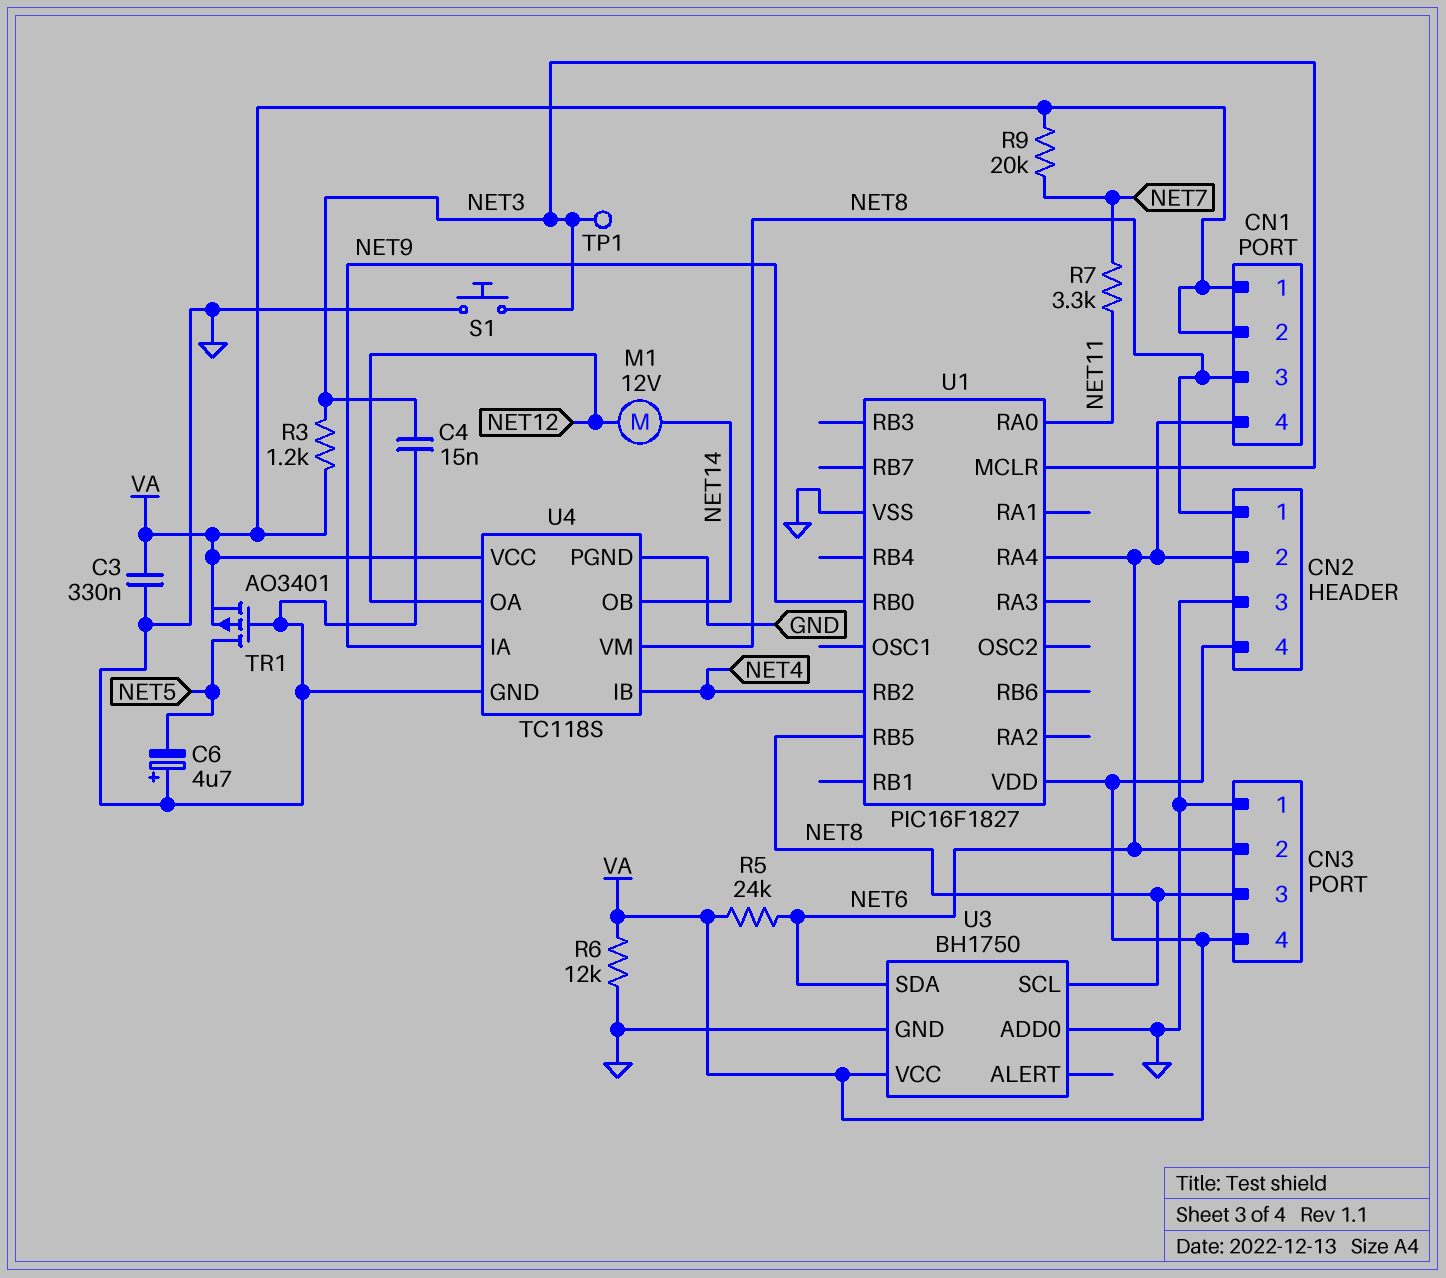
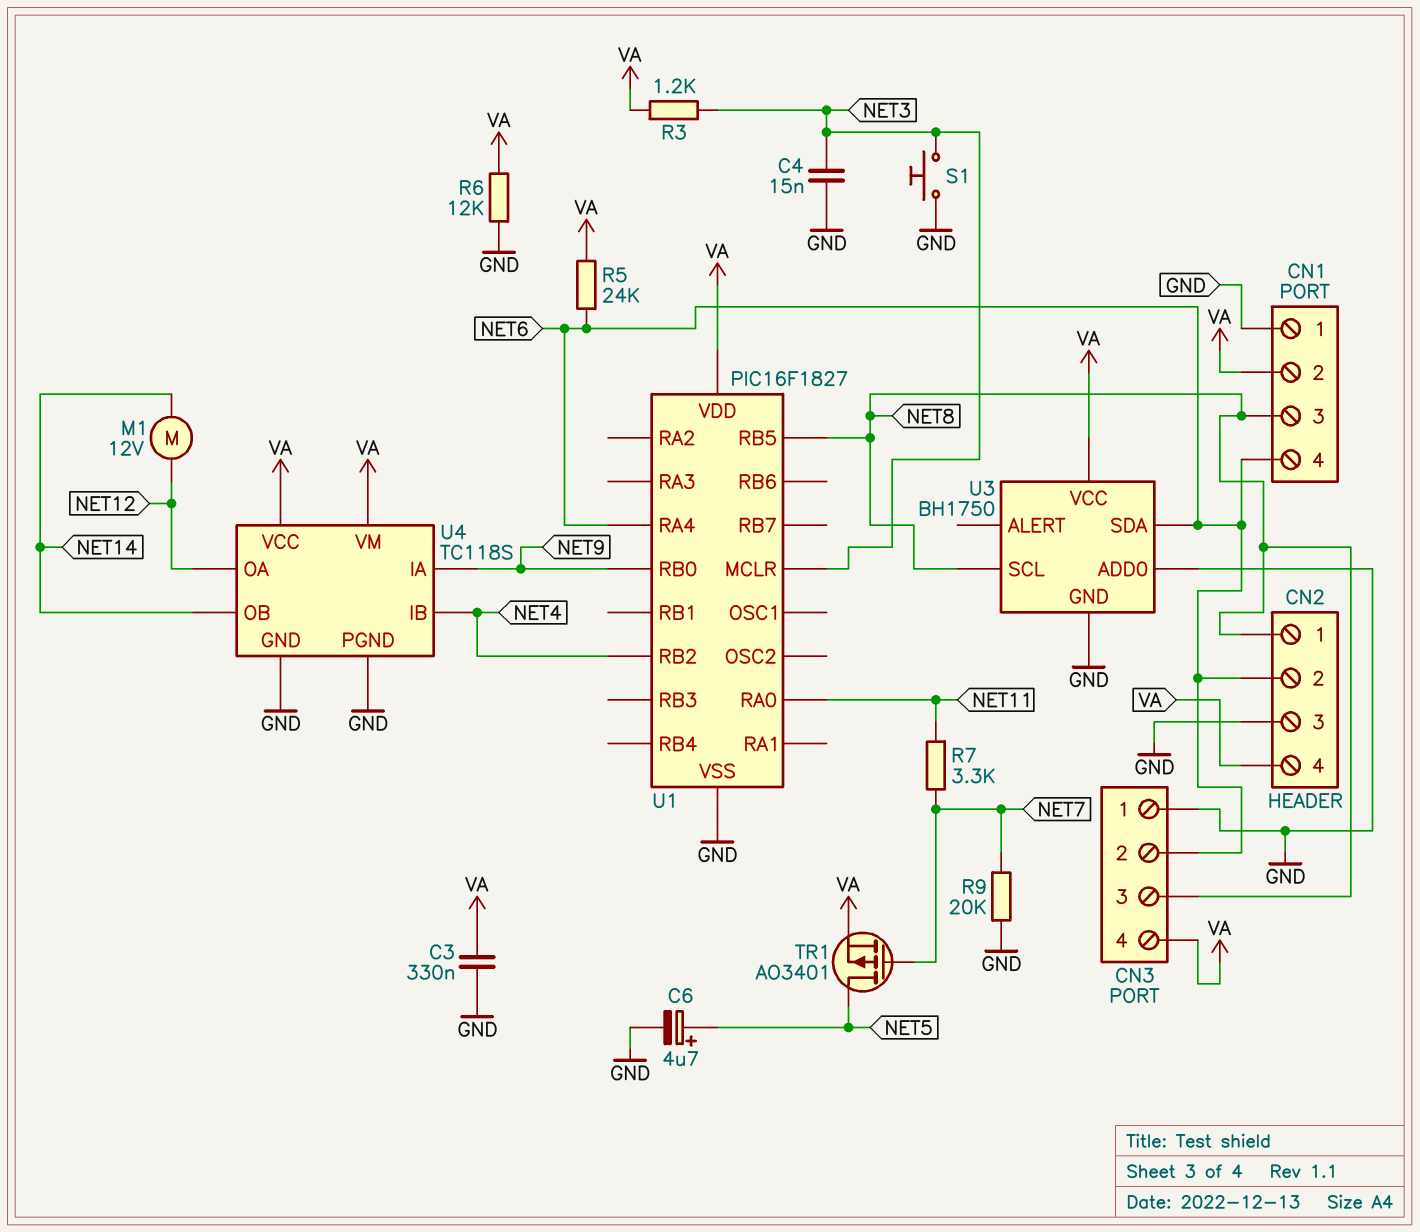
C6: 4.7uF (plus GND, minus NET5) -> 4.7uF (plus NET5, minus GND)
CN1 pin 1: VA -> GND
R9: 20k (NET7, VA) -> 20k (GND, NET7)
TP1: test point (NET3) -> none
TR1: PMOS AO3401 (G GND, D NET5, S VA) -> PMOS AO3401 (G NET7, D NET5, S VA)
U4 pin VM: NET8 -> VA

